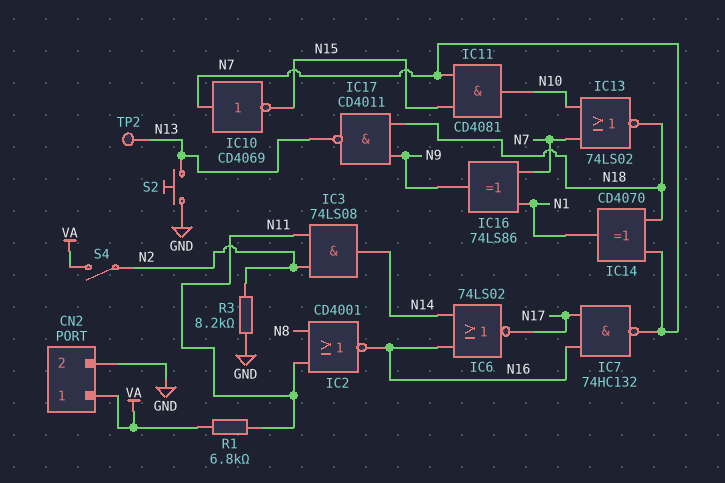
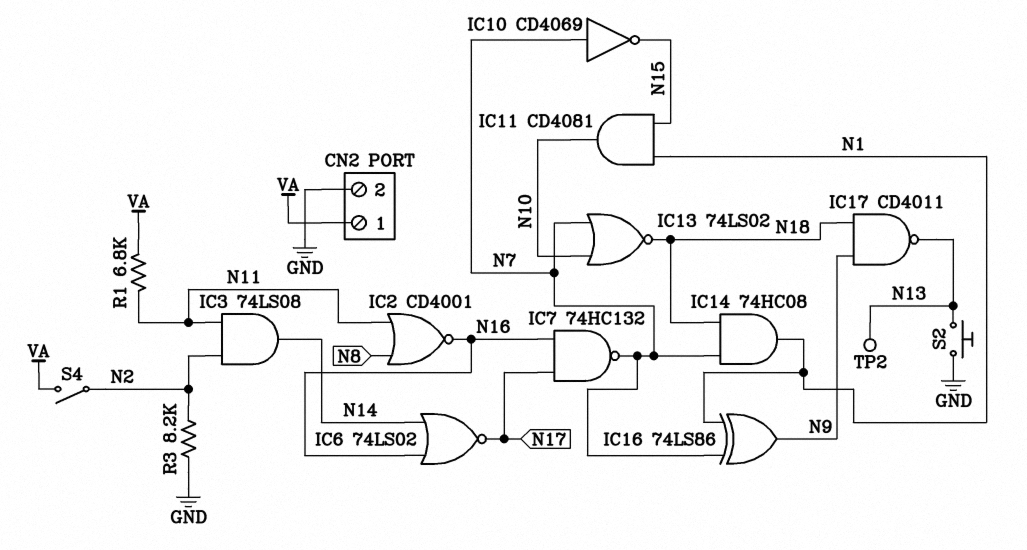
IC11: AND CD4081 (in N7, in N15, out N10) -> AND CD4081 (in N1, in N15, out N10)
IC14: XOR CD4070 (in N7, in N18, out N1) -> AND 74HC08 (in N7, in N18, out N1)

